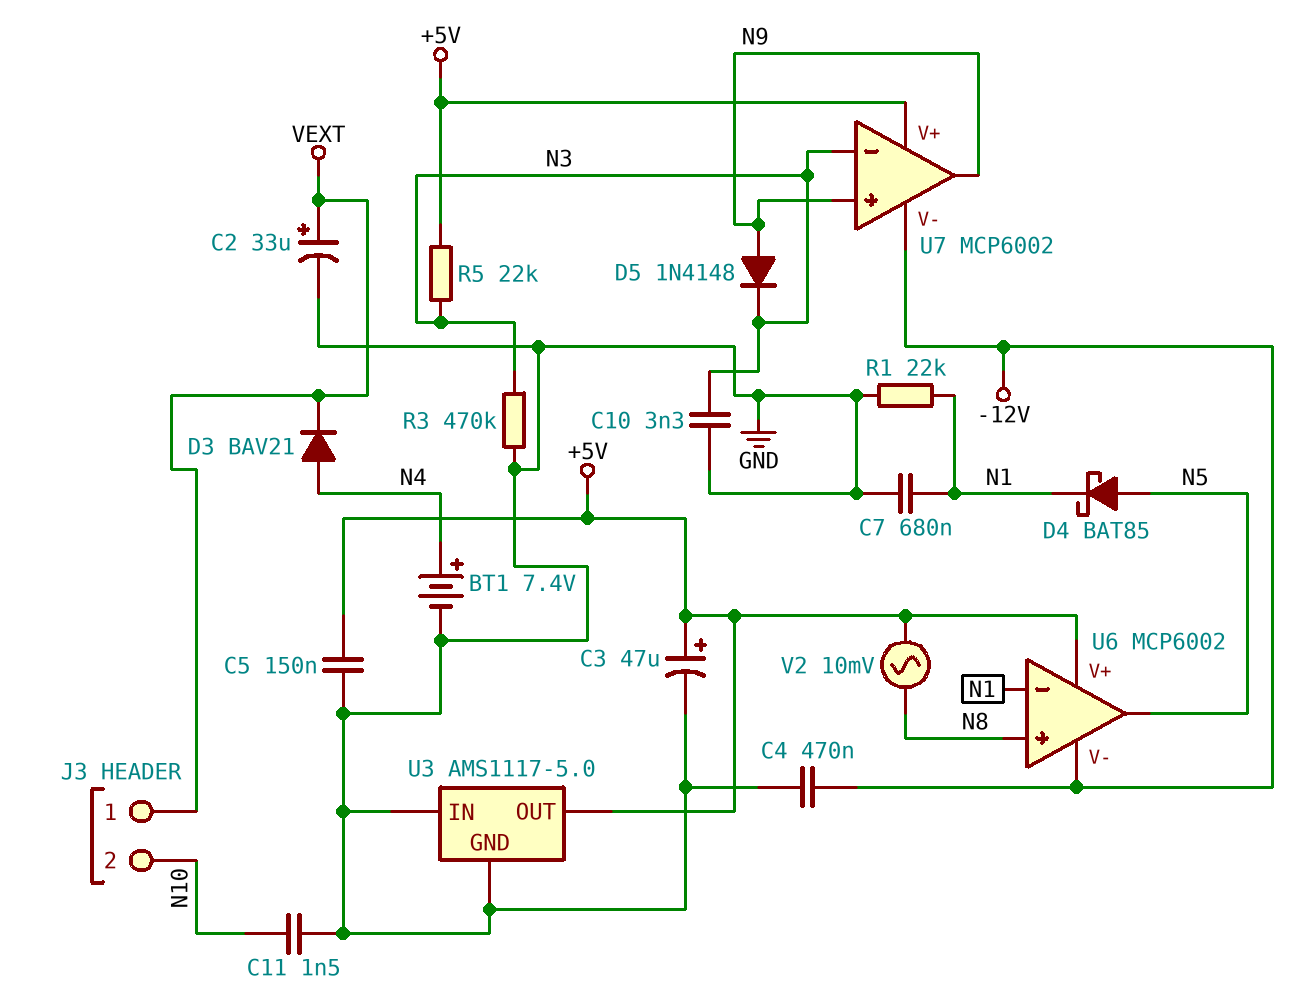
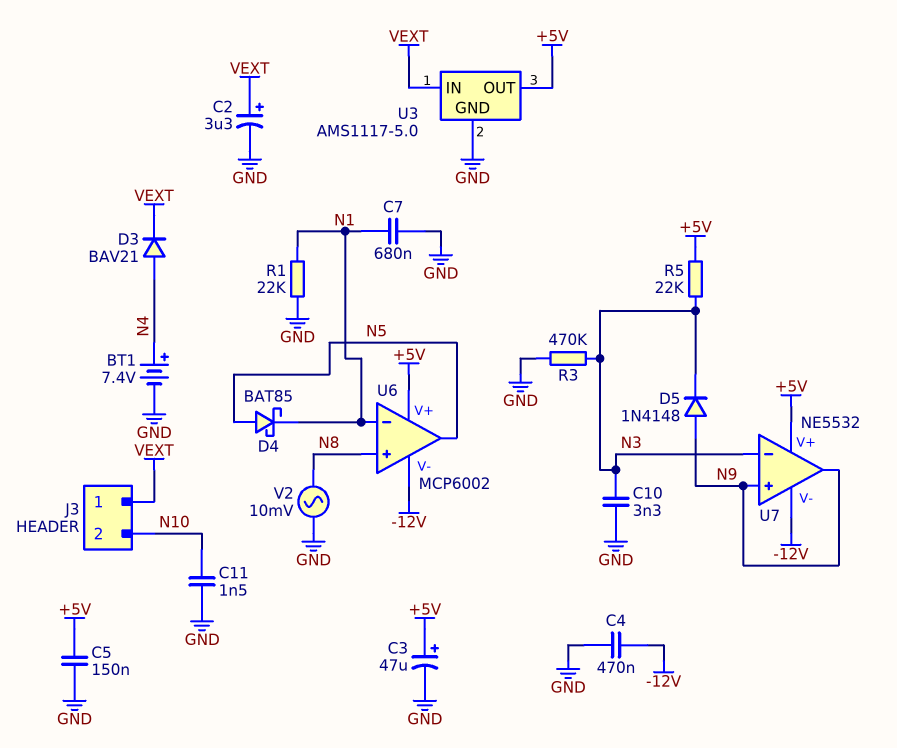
C2: 33uF (plus VEXT, minus GND) -> 3.3uF (plus VEXT, minus GND)
U3 pin IN: GND -> VEXT
U7: MCP6002 -> NE5532
V2: AC 10mV (+5V, N8) -> AC 10mV (GND, N8)

